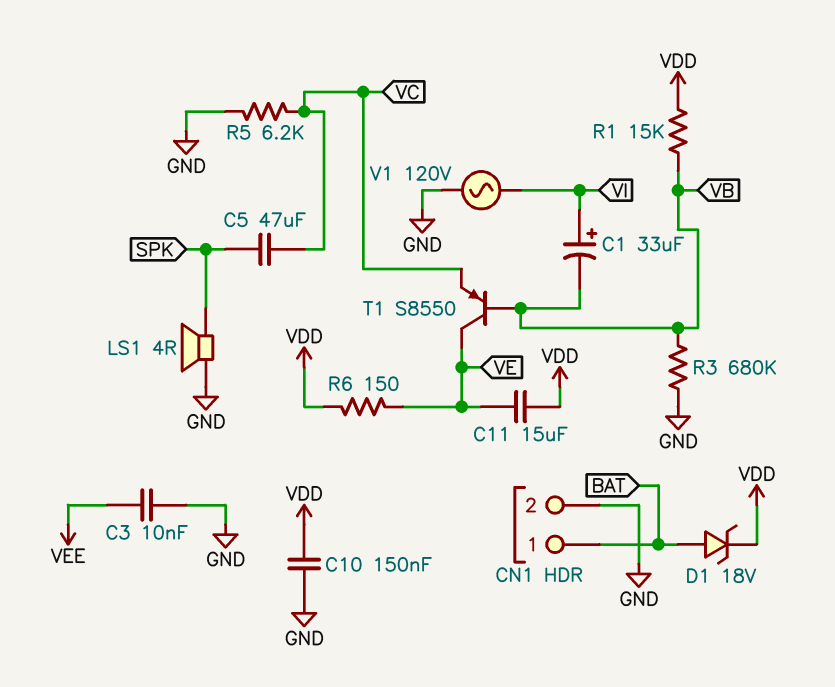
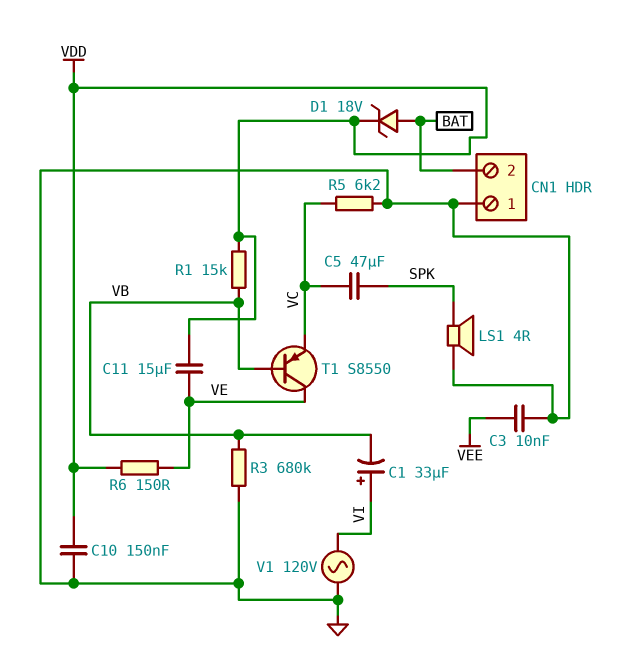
CN1 pin 1: BAT -> GND
CN1 pin 2: GND -> BAT

